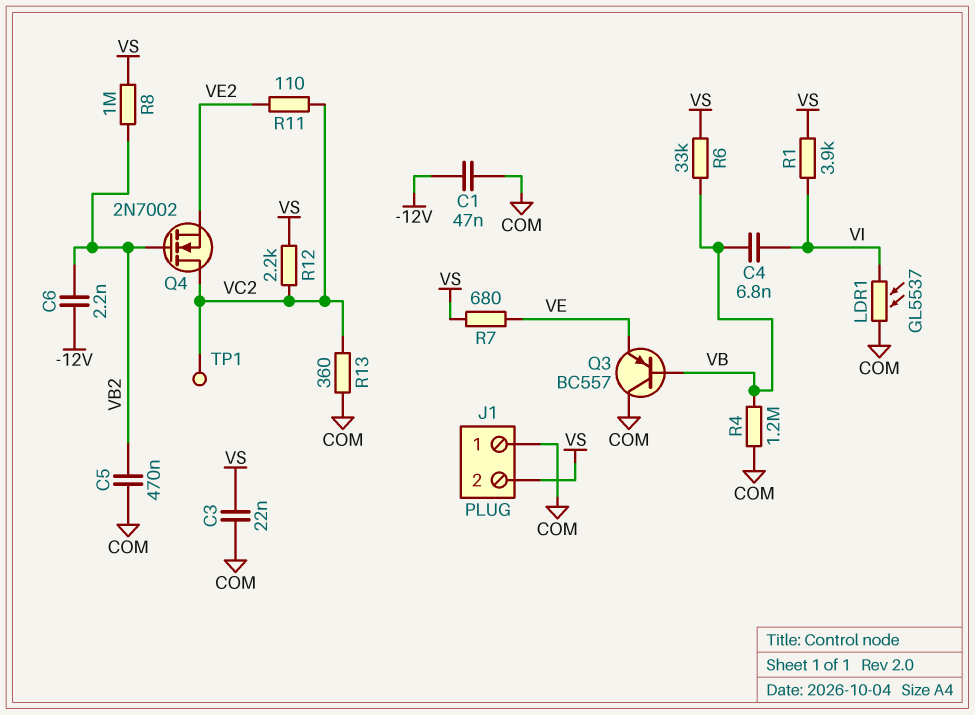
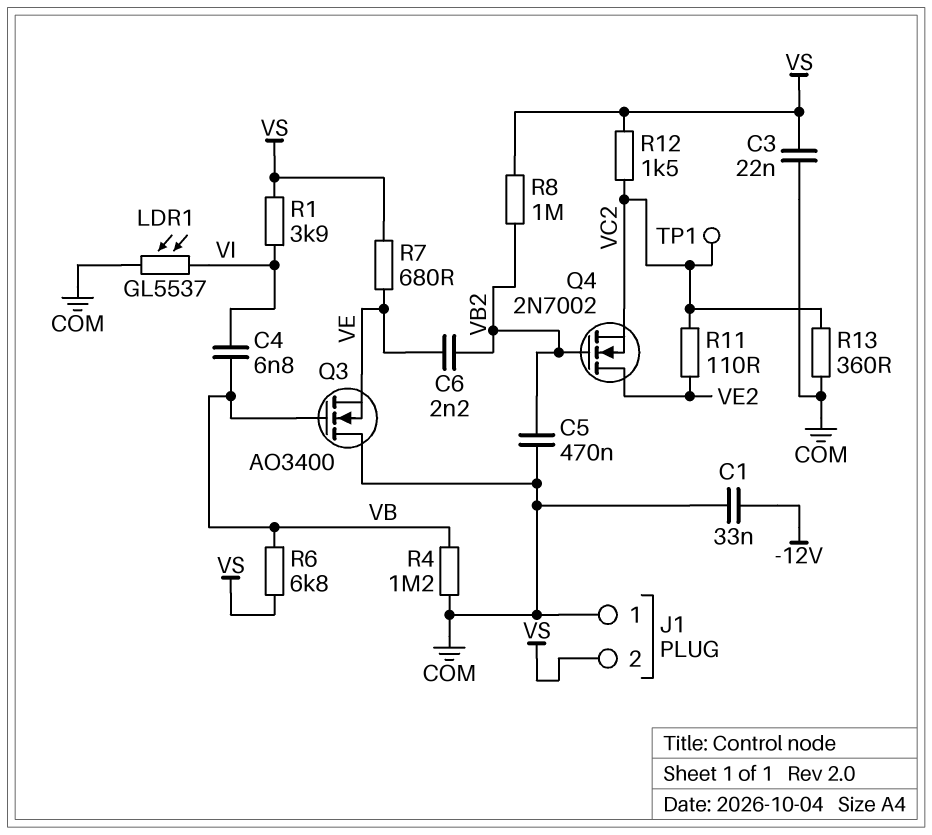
C1: 47nF (-12V, COM) -> 33nF (-12V, COM)
C6: 2.2nF (-12V, VB2) -> 2.2nF (VB2, VE)
Q3: PNP BC557 (B VB, C COM, E VE) -> NMOS AO3400 (G VB, D COM, S VE)
Q4: NMOS 2N7002 (G VB2, D VC2, S VE2) -> NMOS 2N7002 (G VB2, D VE2, S VC2)
R6: 33k (VB, VS) -> 6.8k (VB, VS)
R12: 2.2k (VC2, VS) -> 1.5k (VC2, VS)

